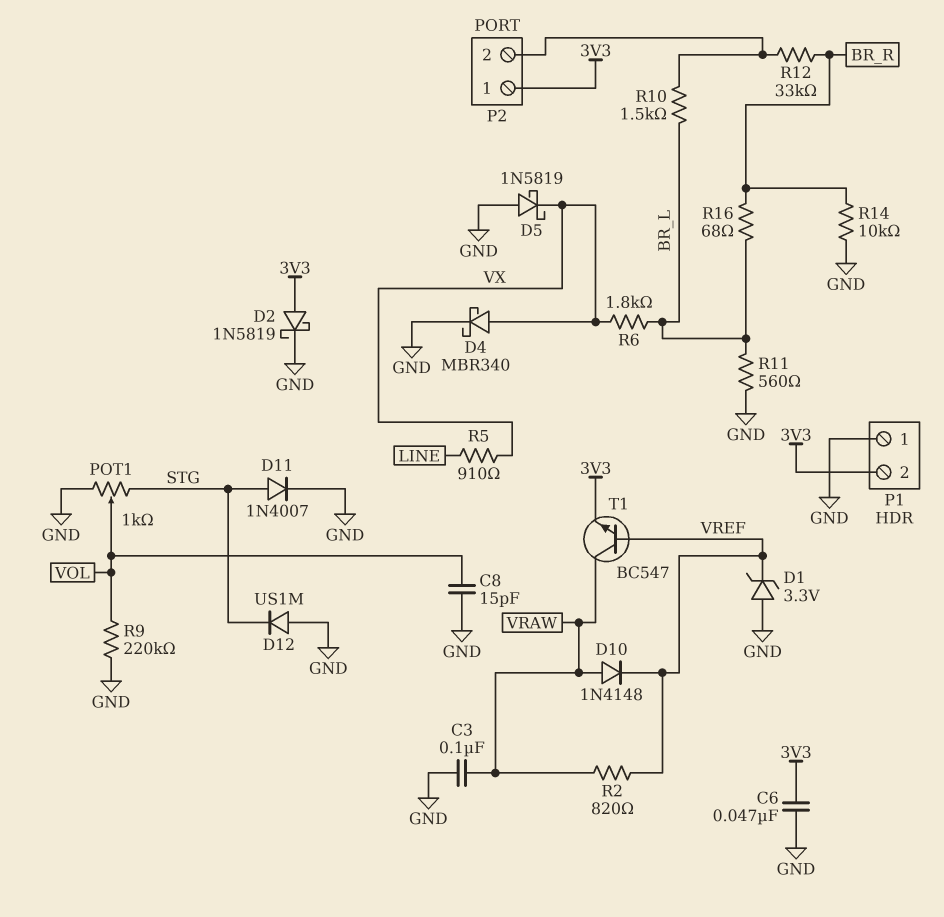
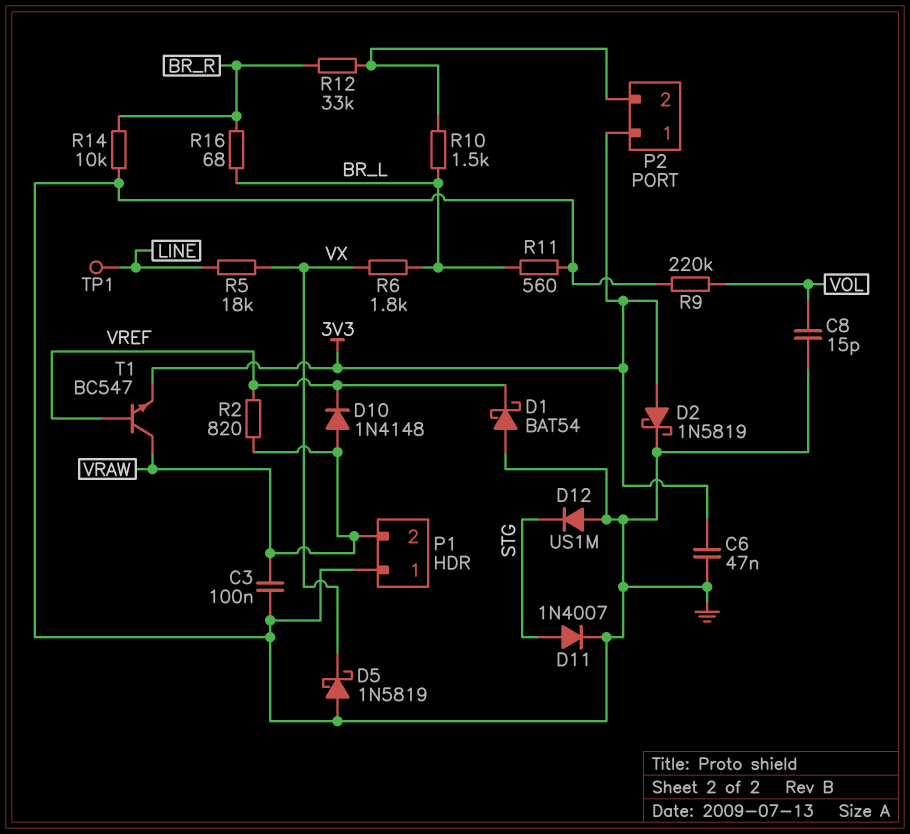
D1: zener 3.3V (A GND, K VREF) -> schottky BAT54 (A GND, K VREF)
D4: schottky MBR340 (A VX, K GND) -> none
P1 pin 2: 3V3 -> VRAW
POT1: 1k (GND, STG, wiper VOL) -> none
R5: 910 (LINE, VX) -> 18k (LINE, VX)
TP1: none -> test point (LINE)

